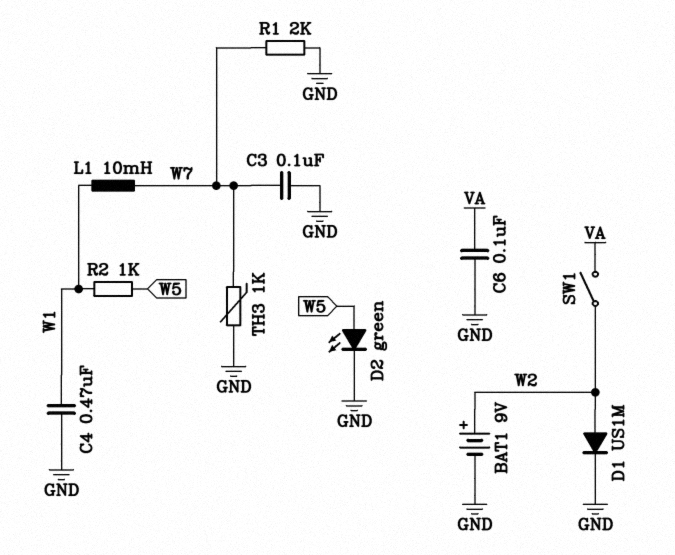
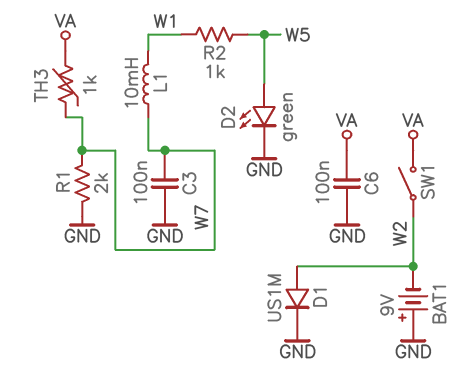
BAT1: 9V (plus W2, minus GND) -> 9V (plus GND, minus W2)
C4: 470nF (GND, W1) -> none
TH3: 1k (GND, W7) -> 1k (VA, W7)

